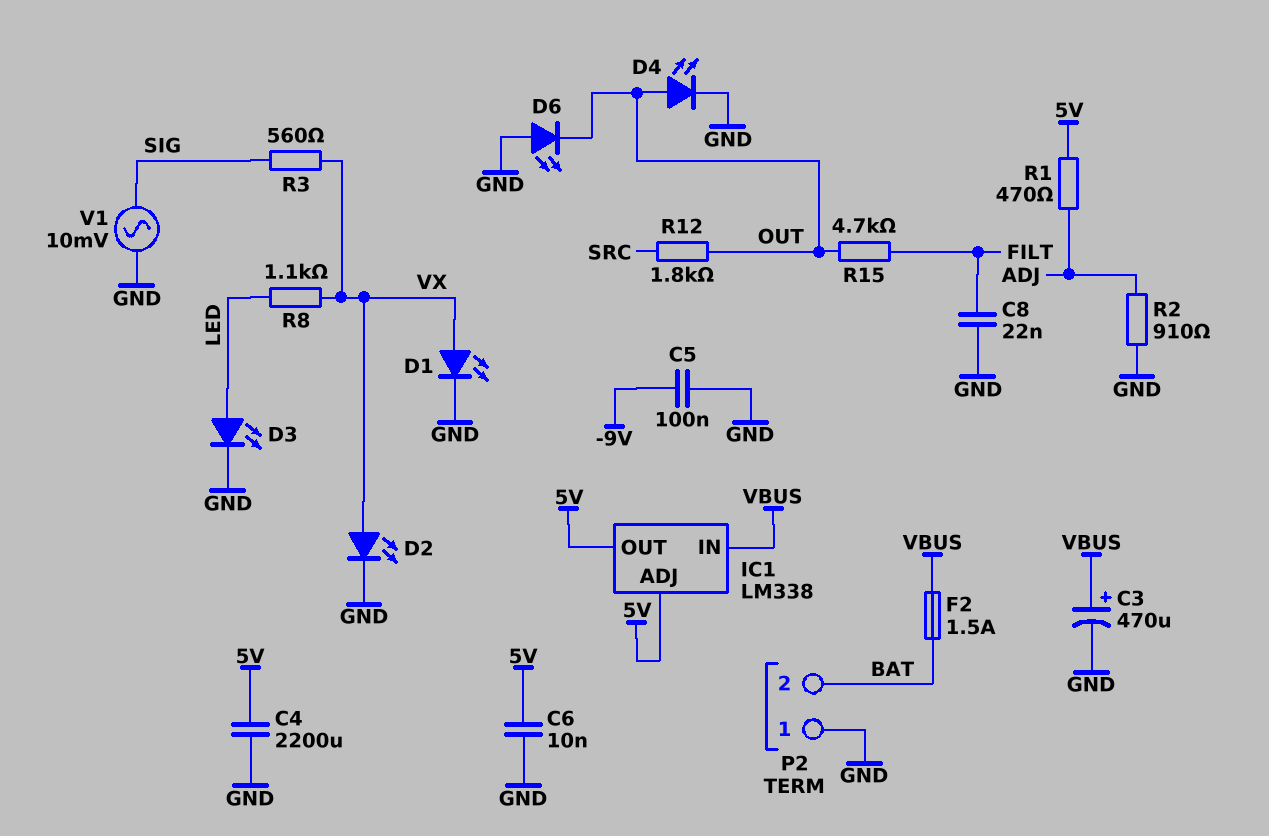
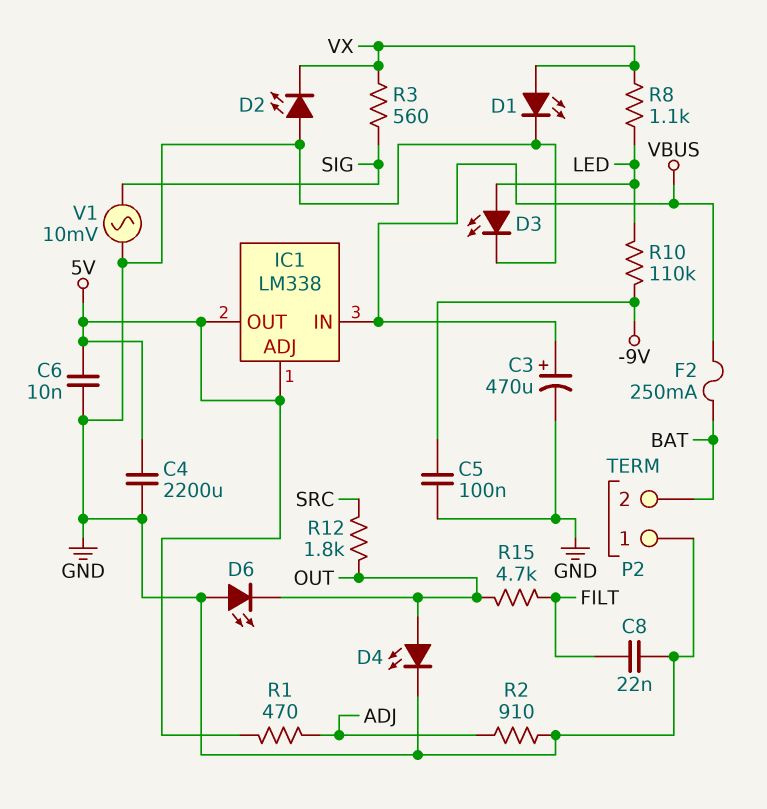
D2: LED (A VX, K GND) -> LED (A GND, K VX)
F2: 1.5A (BAT, VBUS) -> 250mA (BAT, VBUS)
R10: none -> 110k (-9V, LED)

